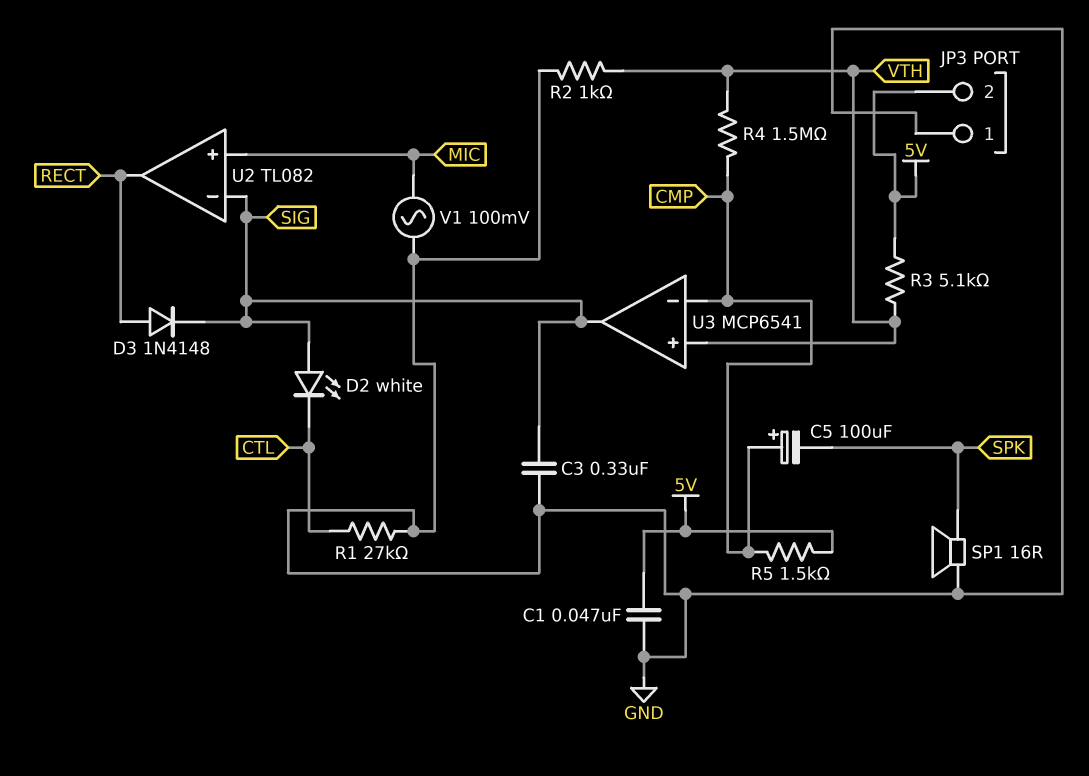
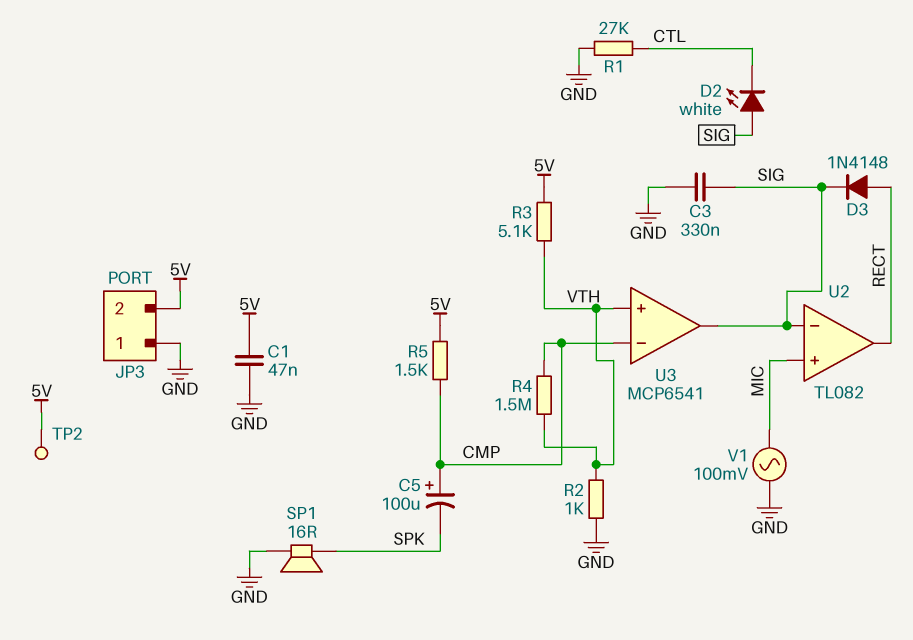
TP2: none -> test point (5V)

